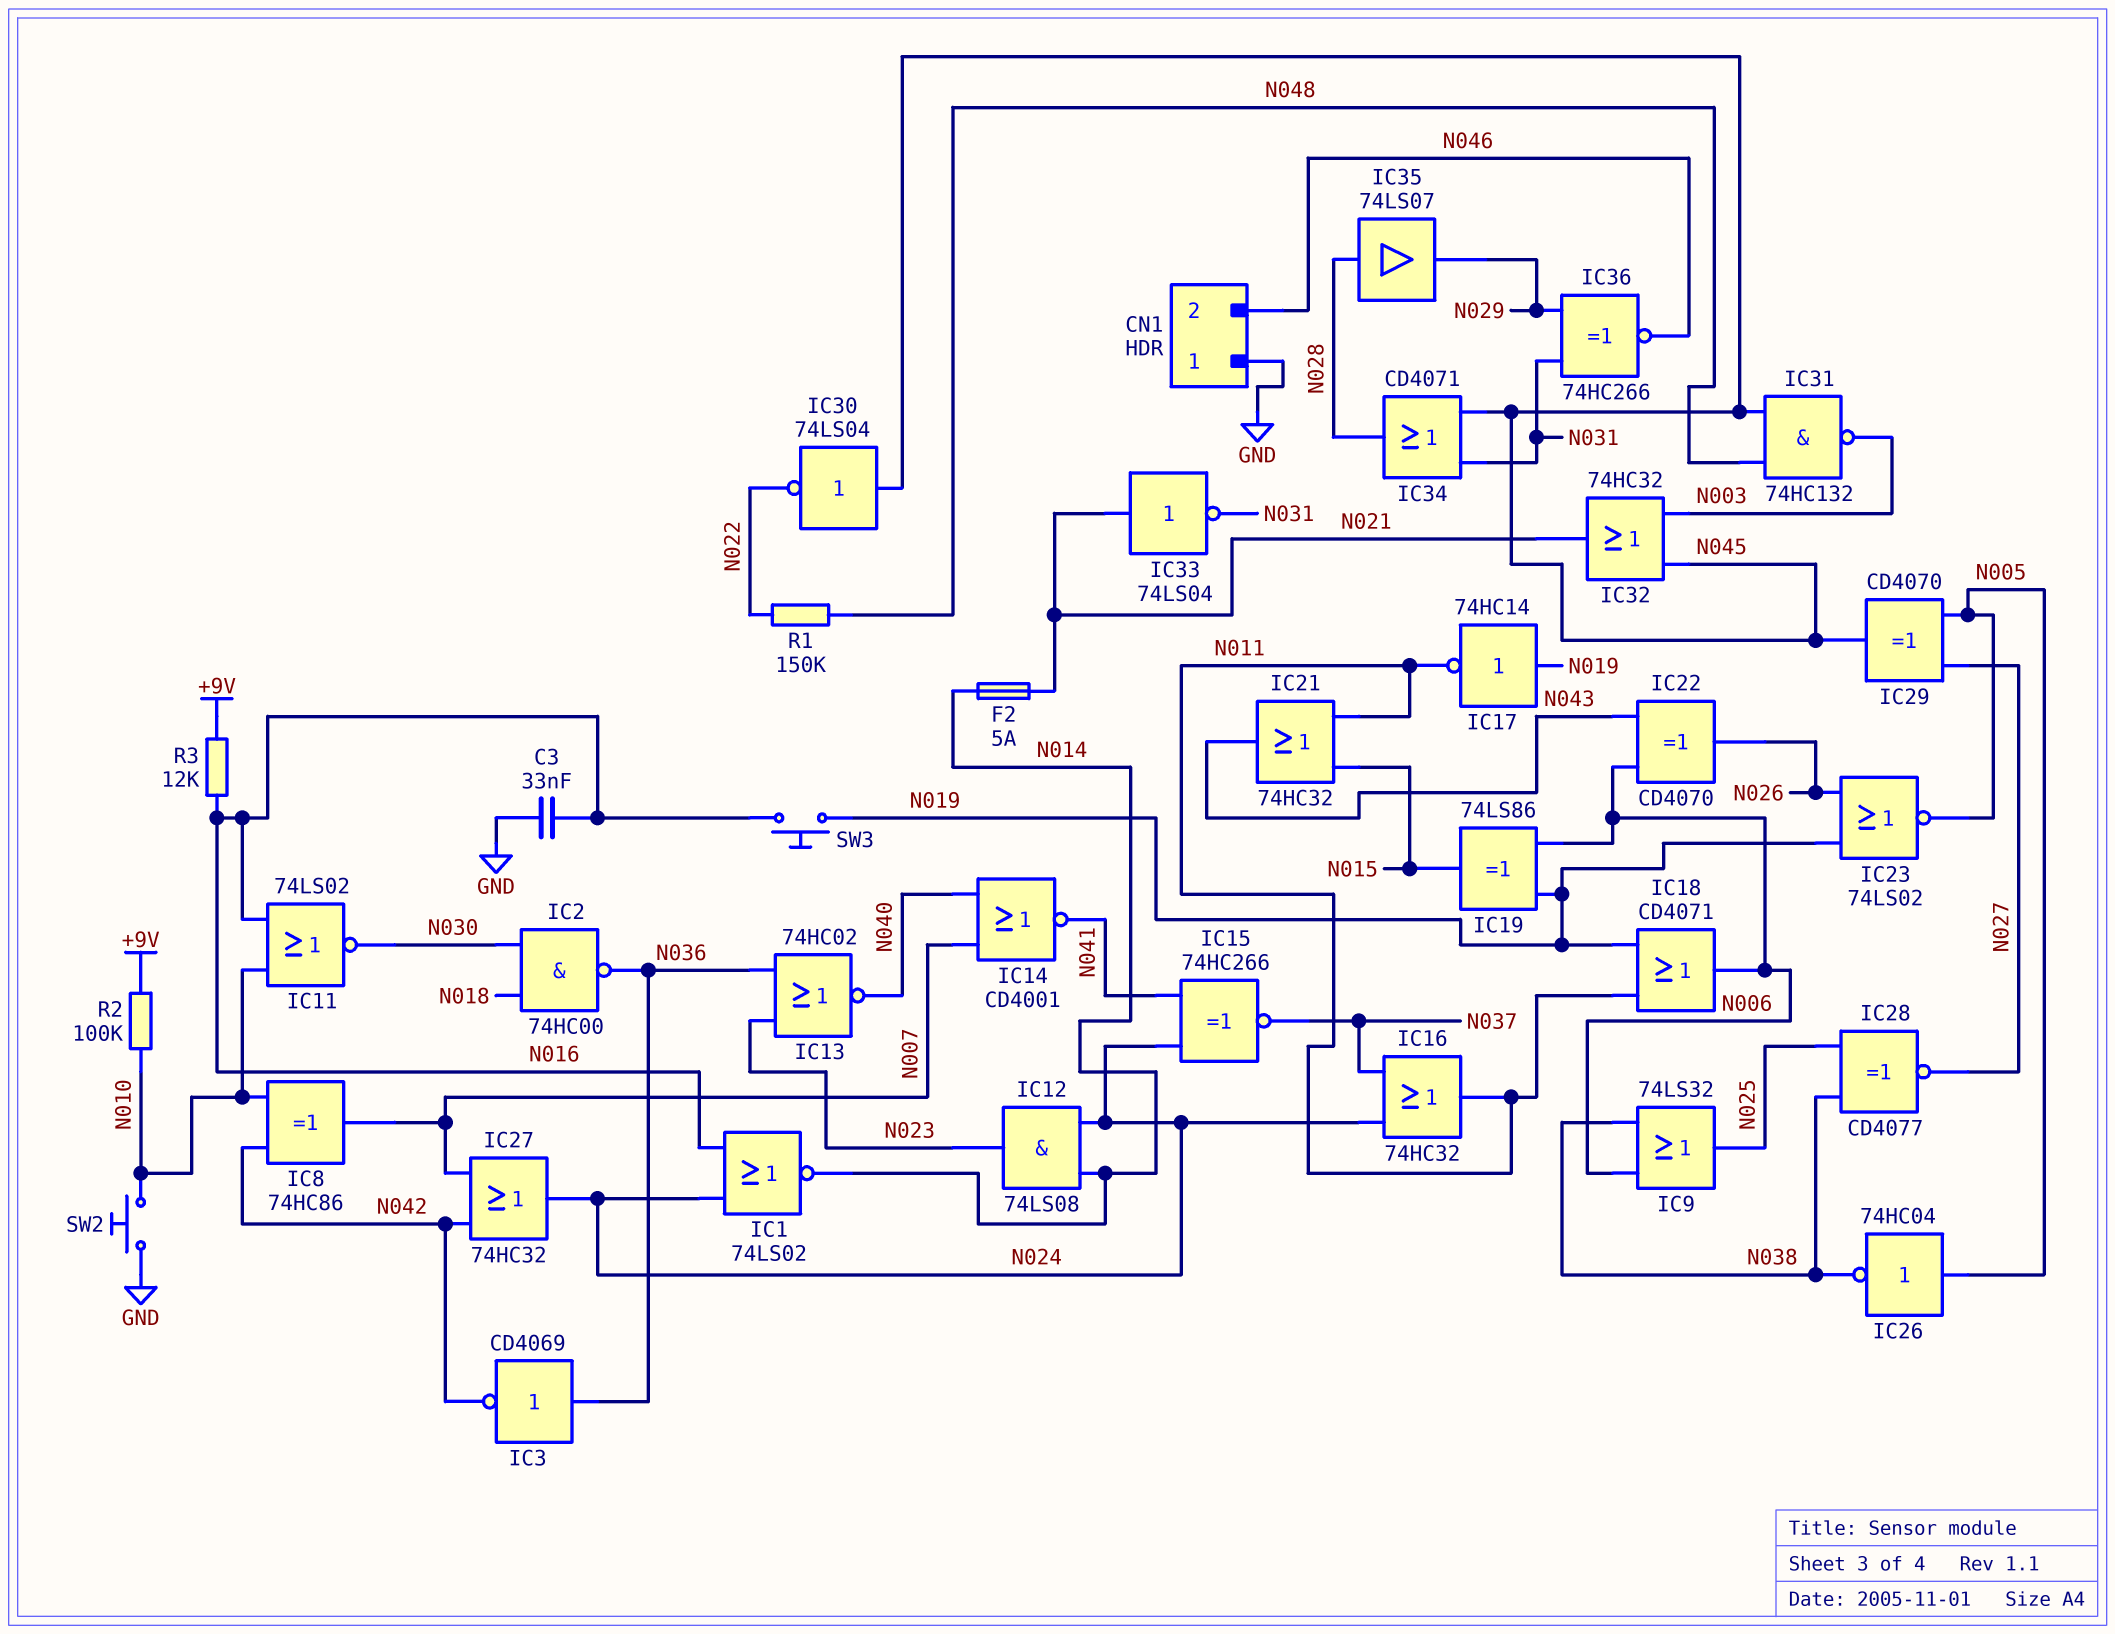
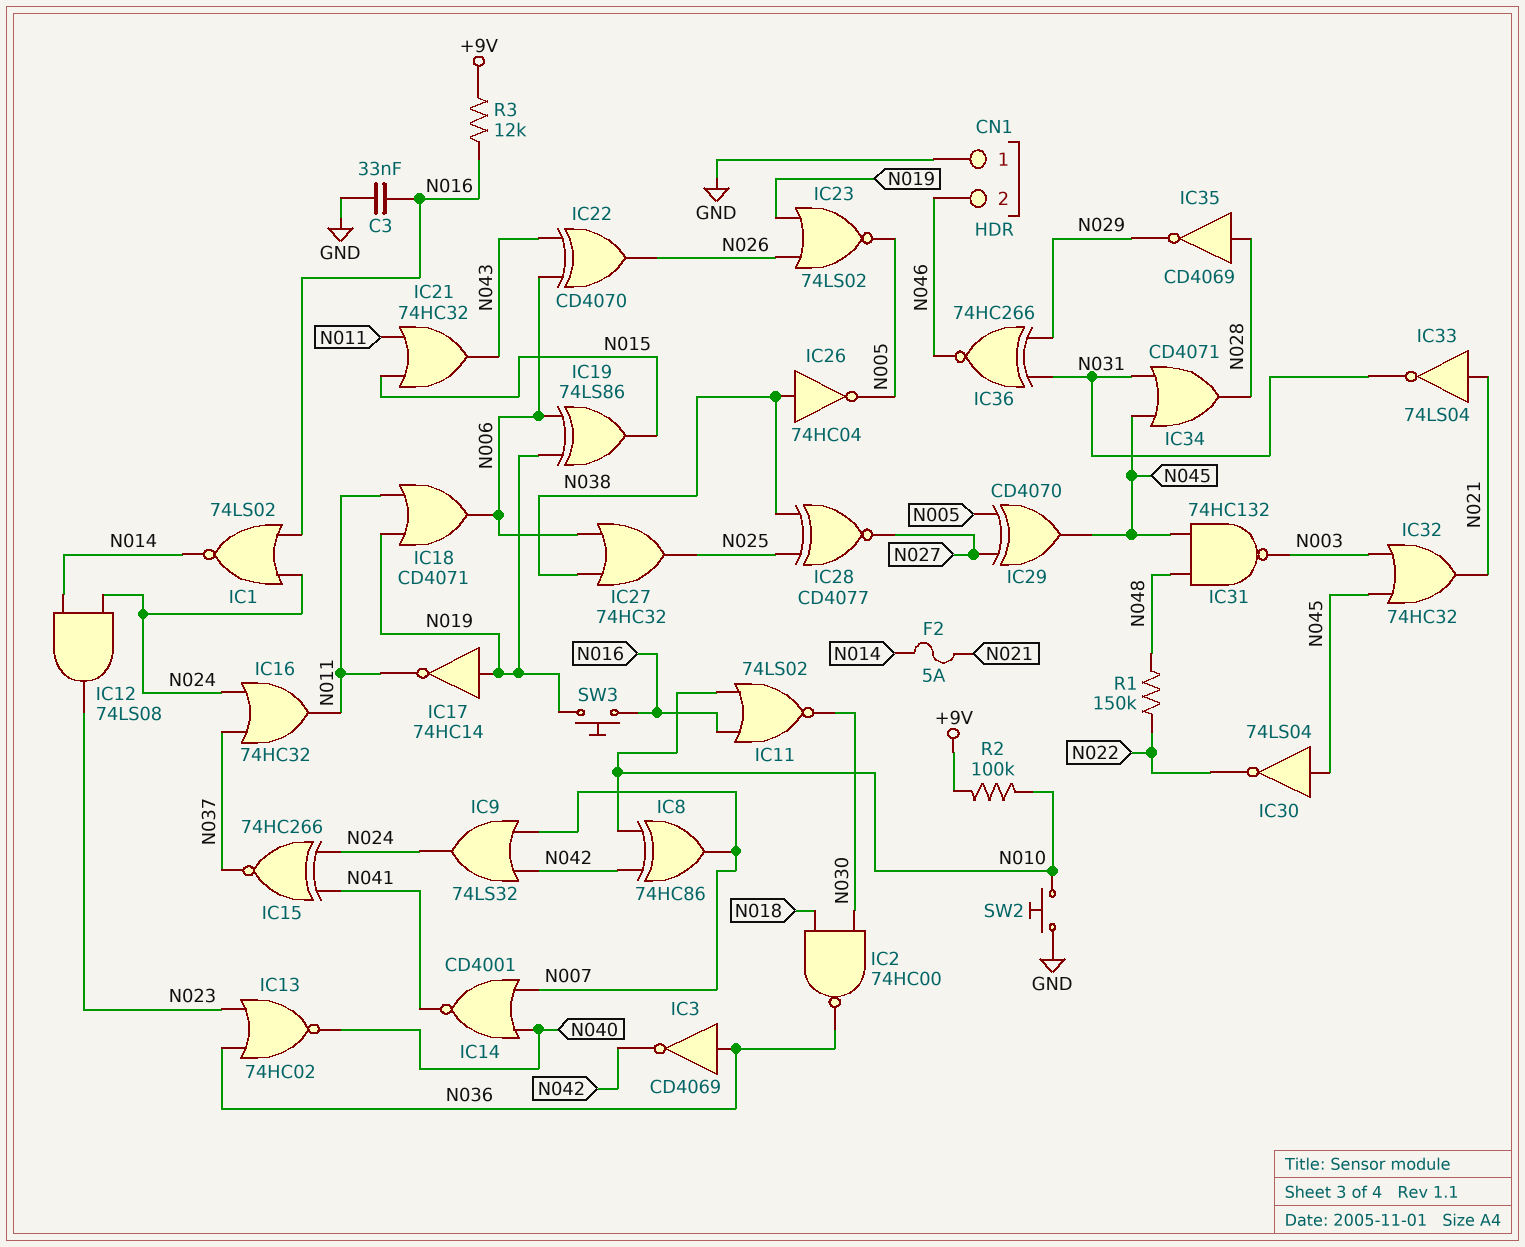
IC9: OR 74LS32 (in N006, in N038, out N025) -> OR 74LS32 (in N007, in N042, out N024)
IC26: NOT 74HC04 (in N005, out N038) -> NOT 74HC04 (in N038, out N005)
IC27: OR 74HC32 (in N007, in N042, out N024) -> OR 74HC32 (in N006, in N038, out N025)
IC35: buffer 74LS07 (in N028, out N029) -> NOT CD4069 (in N028, out N029)

